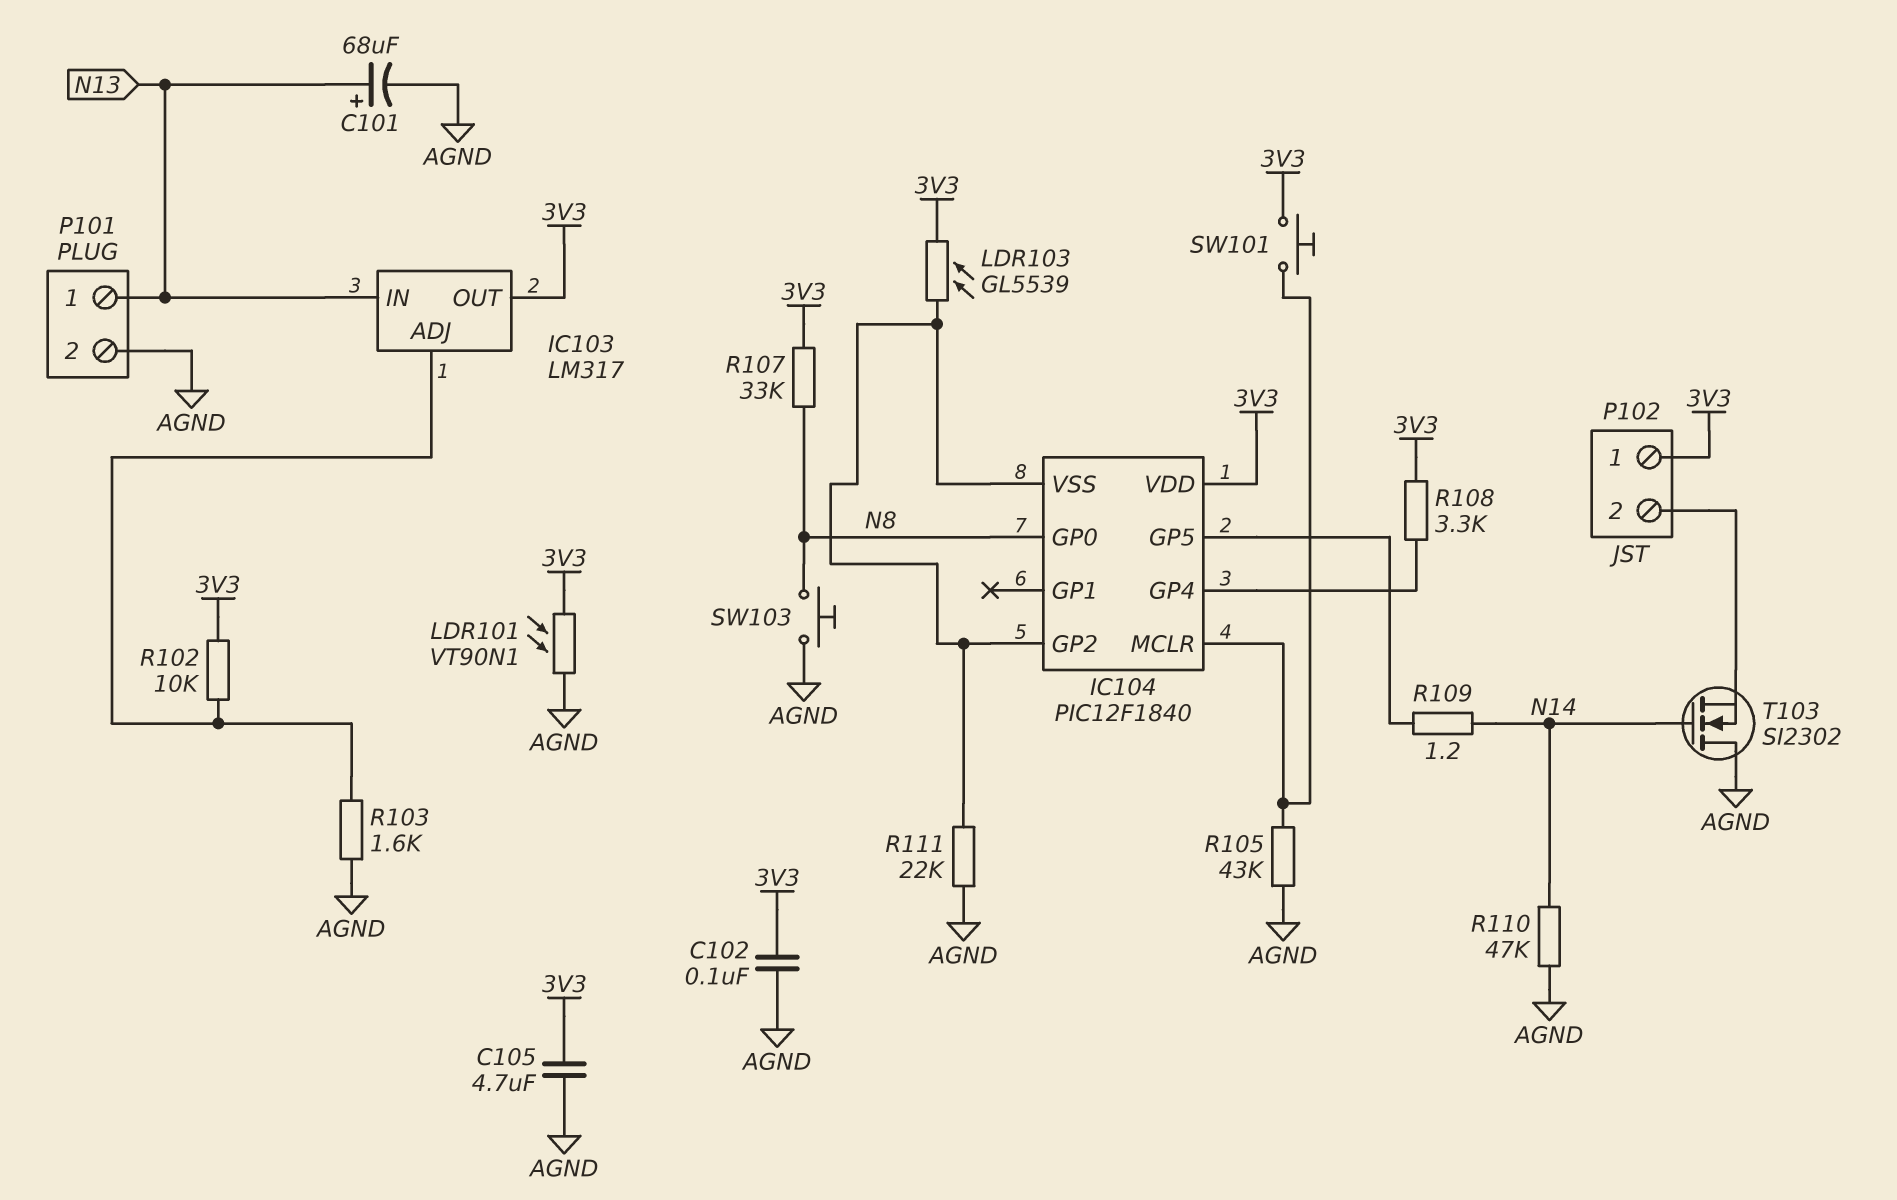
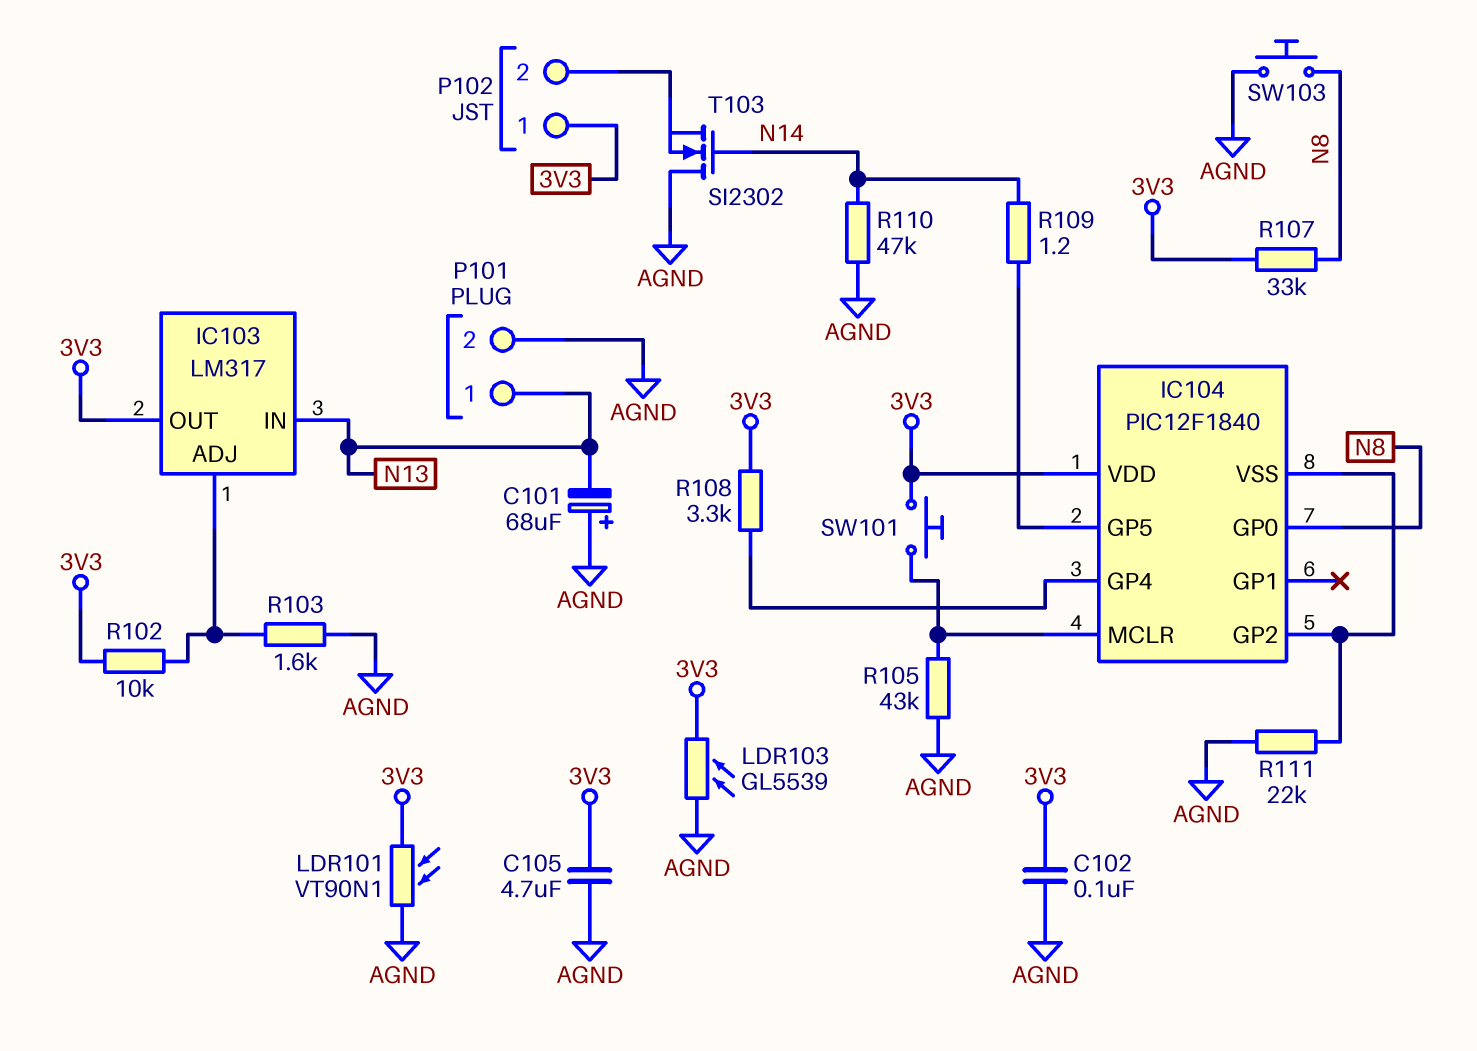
C101: 68uF (plus N13, minus AGND) -> 68uF (plus AGND, minus N13)
LDR103: GL5539 (3V3, IC104/GP2) -> GL5539 (3V3, AGND)

